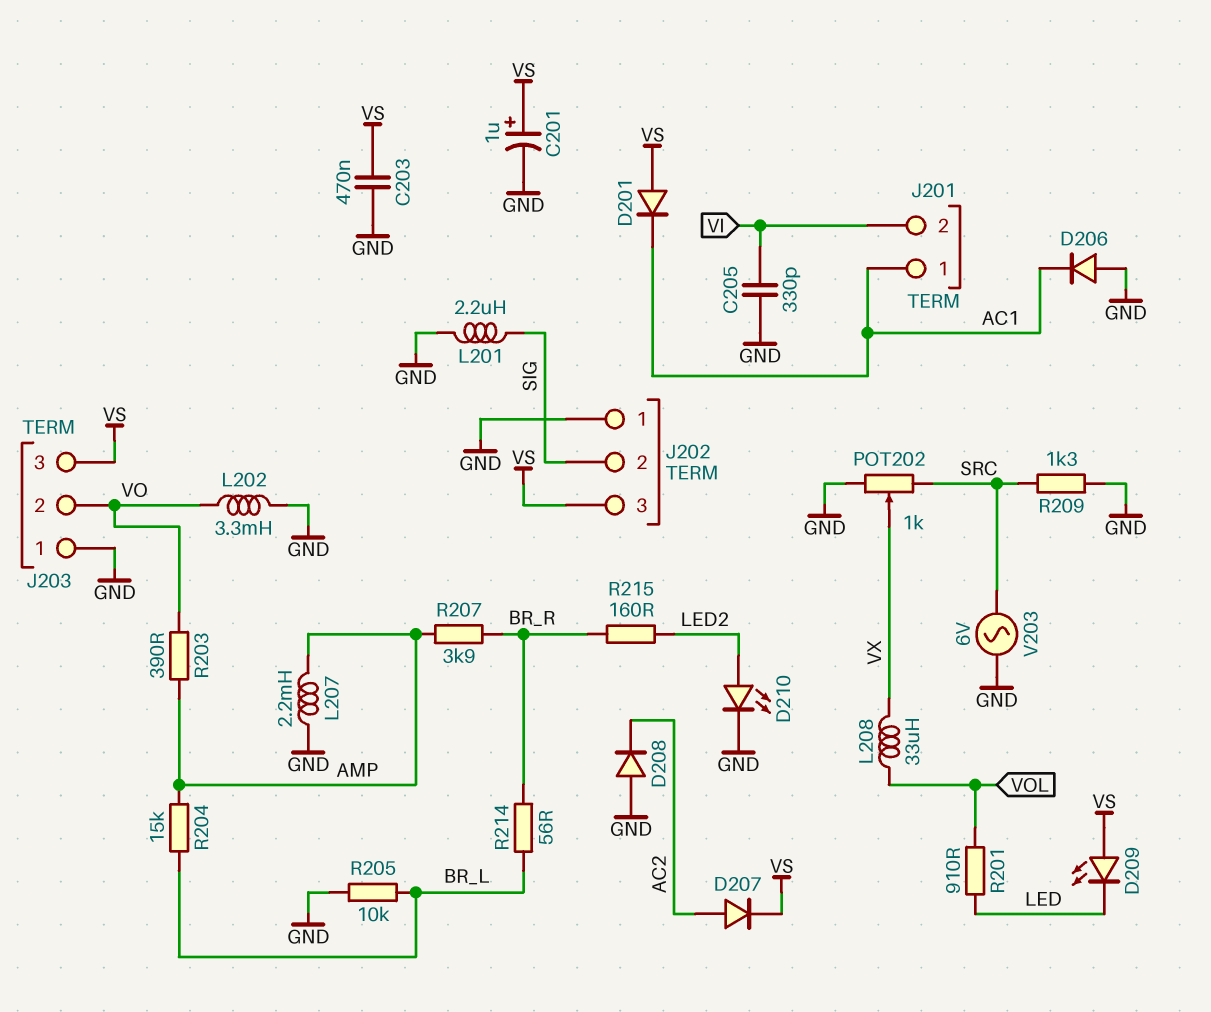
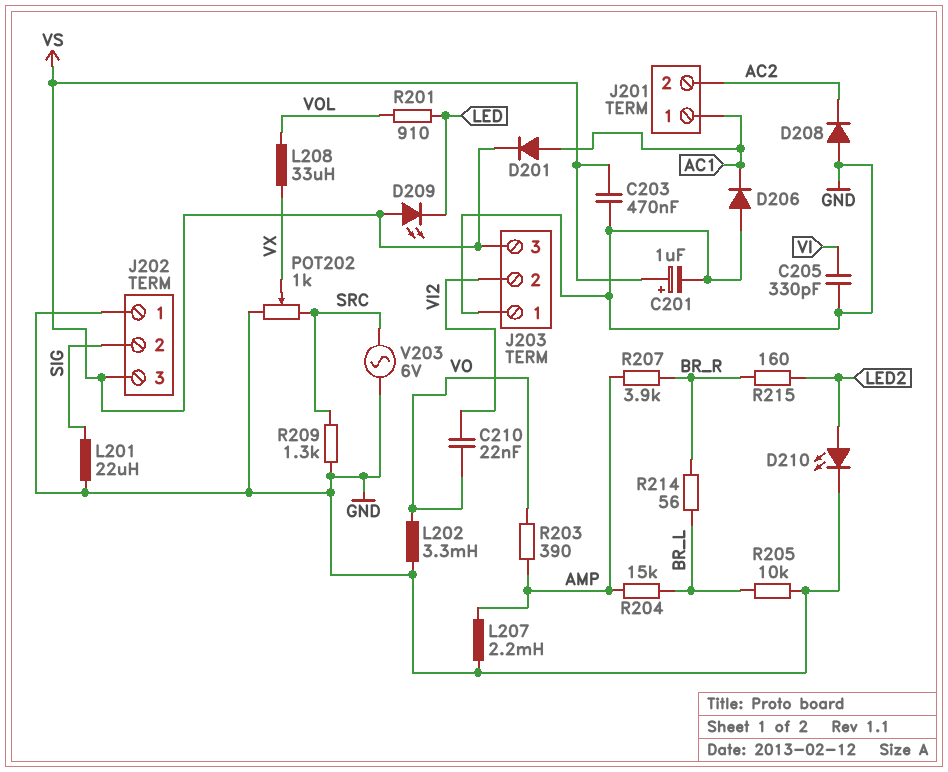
C210: none -> 22nF (VI2, VO)
D201: diode (A VS, K AC1) -> diode (A AC1, K VS)
D207: diode (A AC2, K VS) -> none
J201 pin 2: VI -> AC2
J203 pin 2: VO -> VI2
L201: 2.2uH (GND, SIG) -> 22uH (GND, SIG)

